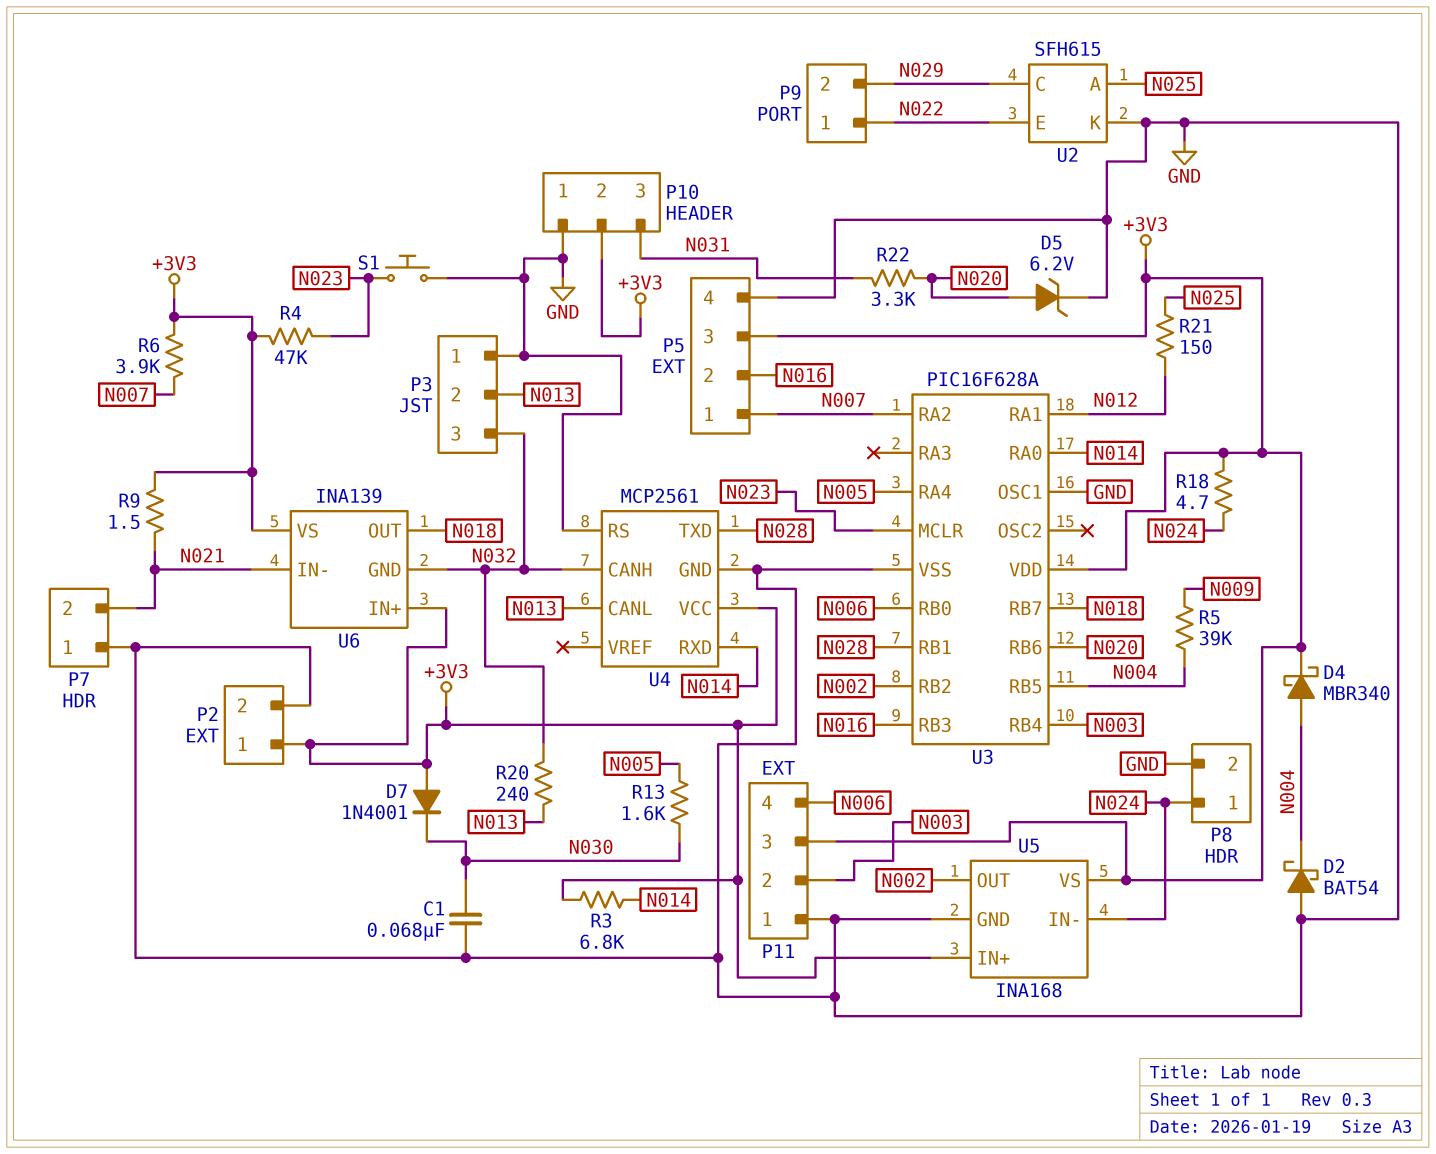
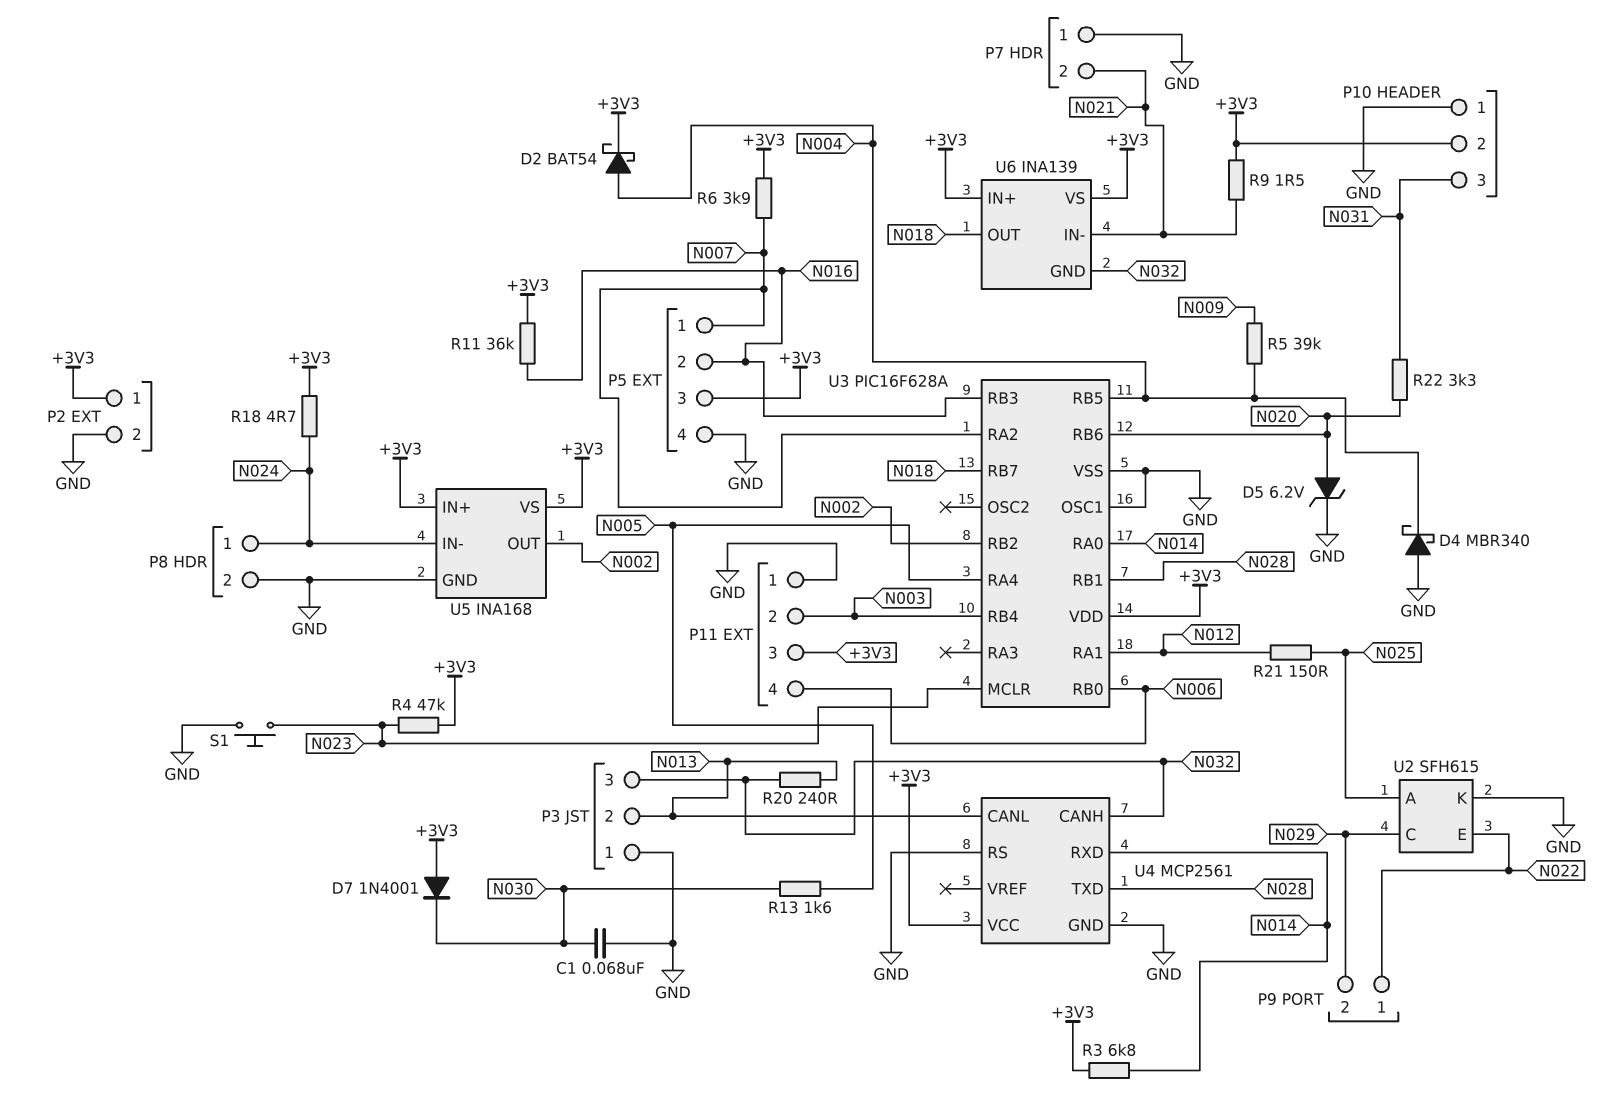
D2: schottky BAT54 (A GND, K N004) -> schottky BAT54 (A N004, K +3V3)
D4: schottky MBR340 (A N004, K +3V3) -> schottky MBR340 (A GND, K N004)
R11: none -> 36k (+3V3, N016)

